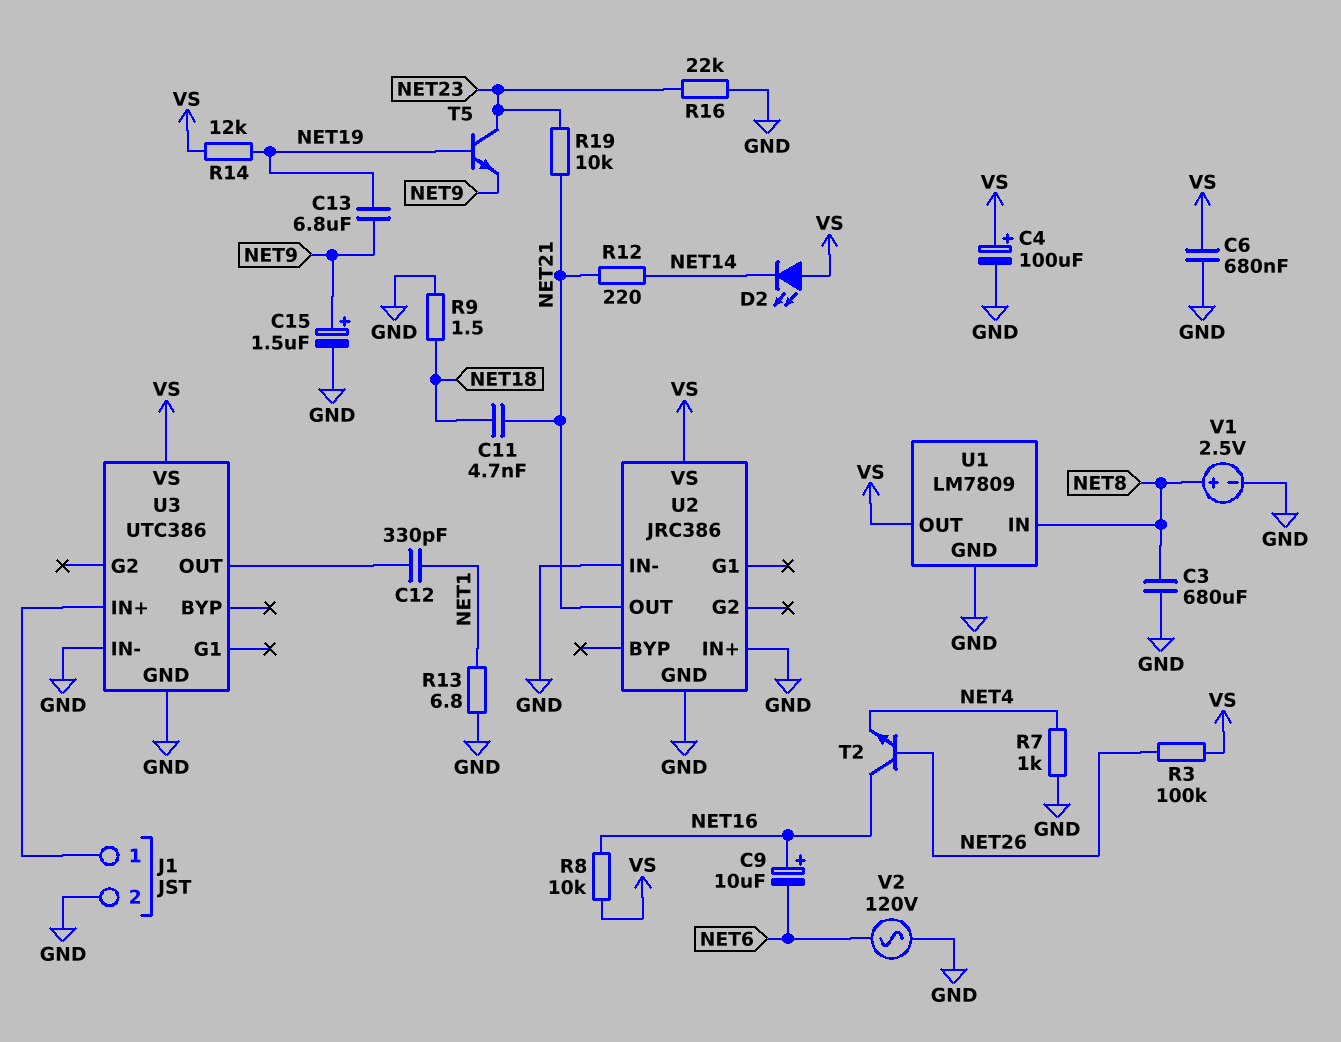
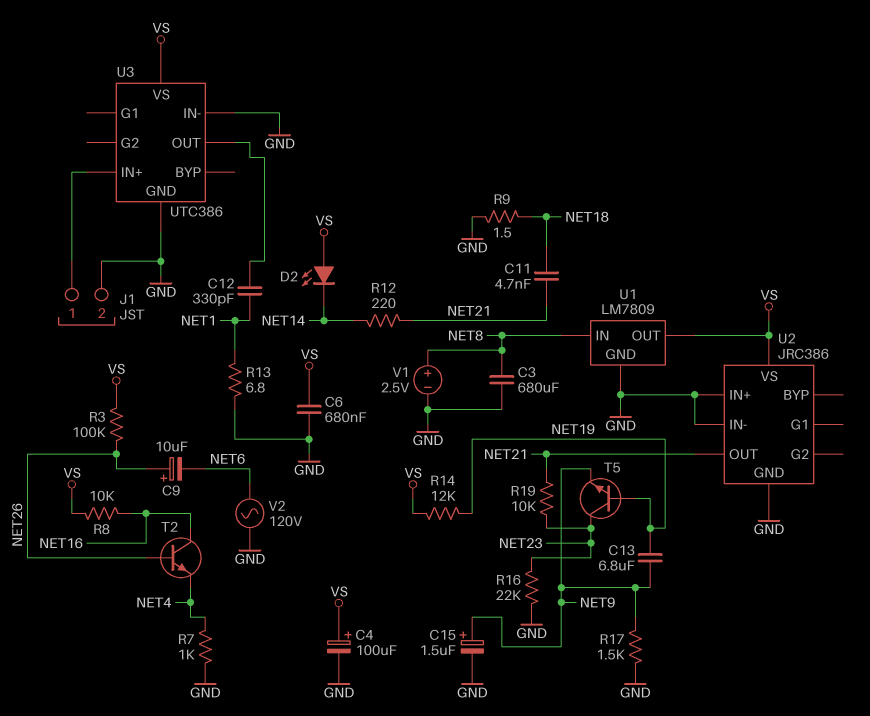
C9: 10uF (plus NET16, minus NET6) -> 10uF (plus NET26, minus NET6)
R17: none -> 1.5k (GND, NET9)

